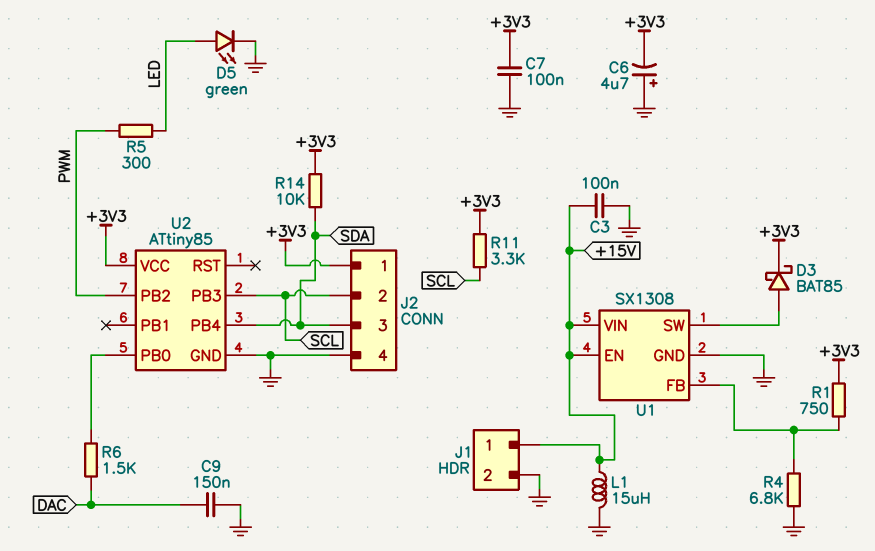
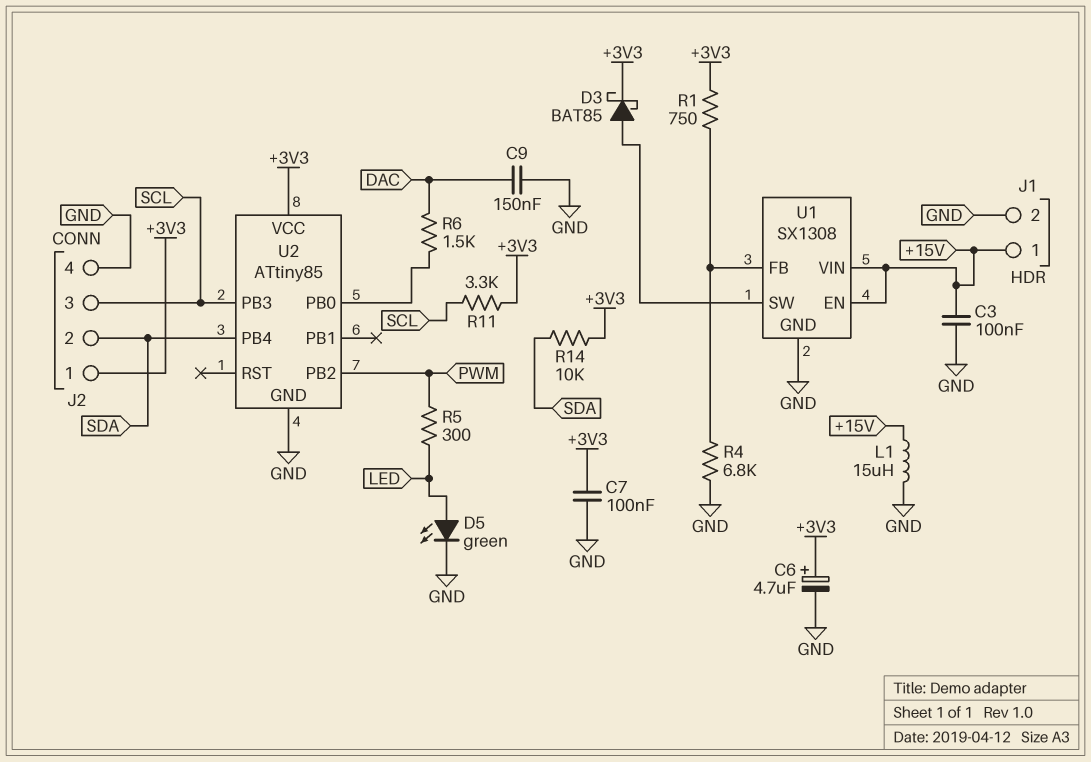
C6: 4.7uF (plus GND, minus +3V3) -> 4.7uF (plus +3V3, minus GND)
J2 pin 2: SCL -> SDA
J2 pin 3: SDA -> SCL

